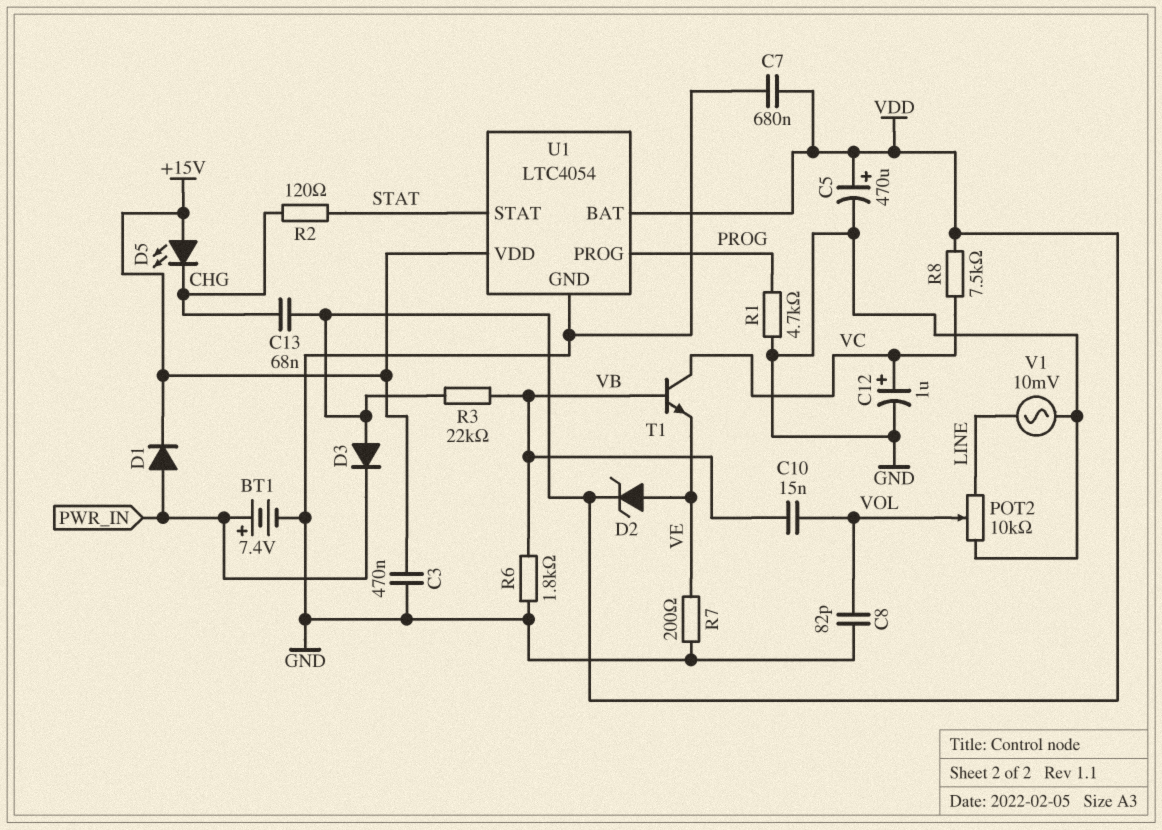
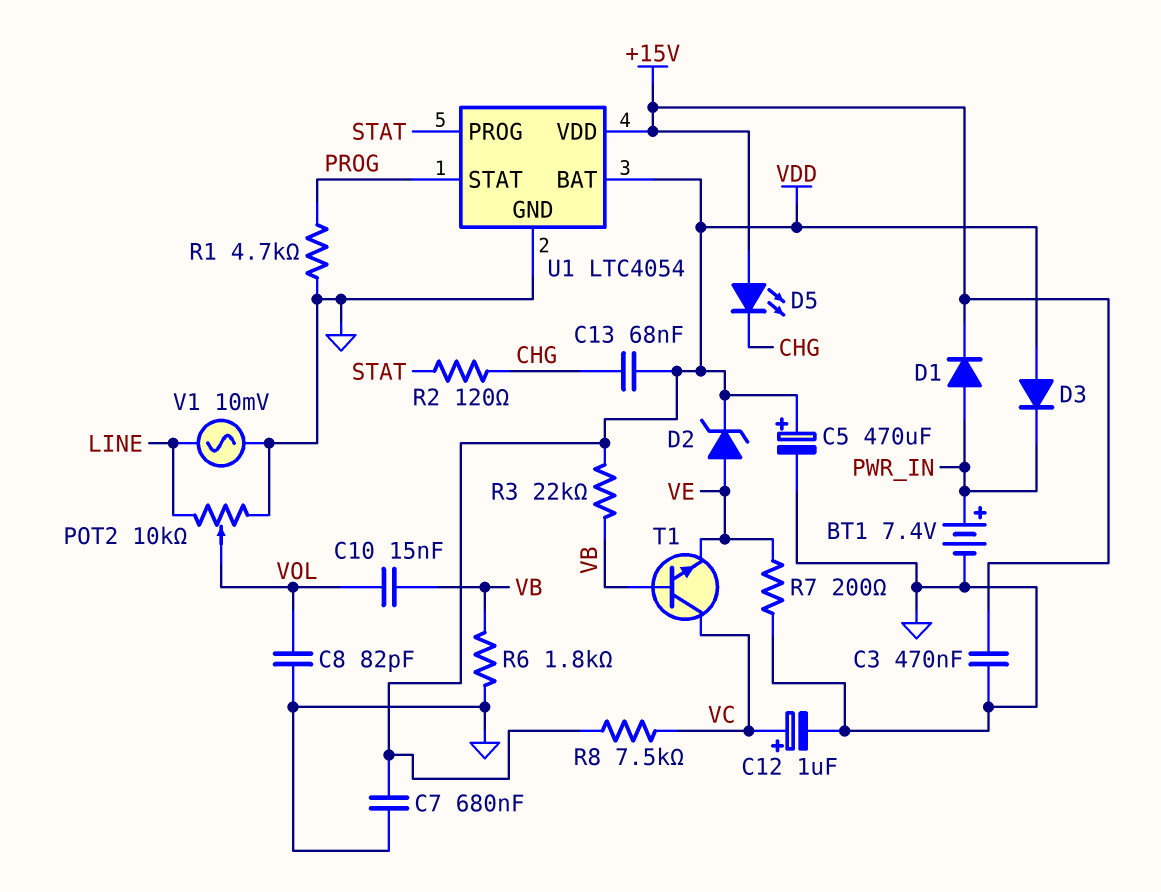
U1 pin PROG: PROG -> STAT
U1 pin STAT: STAT -> PROG

